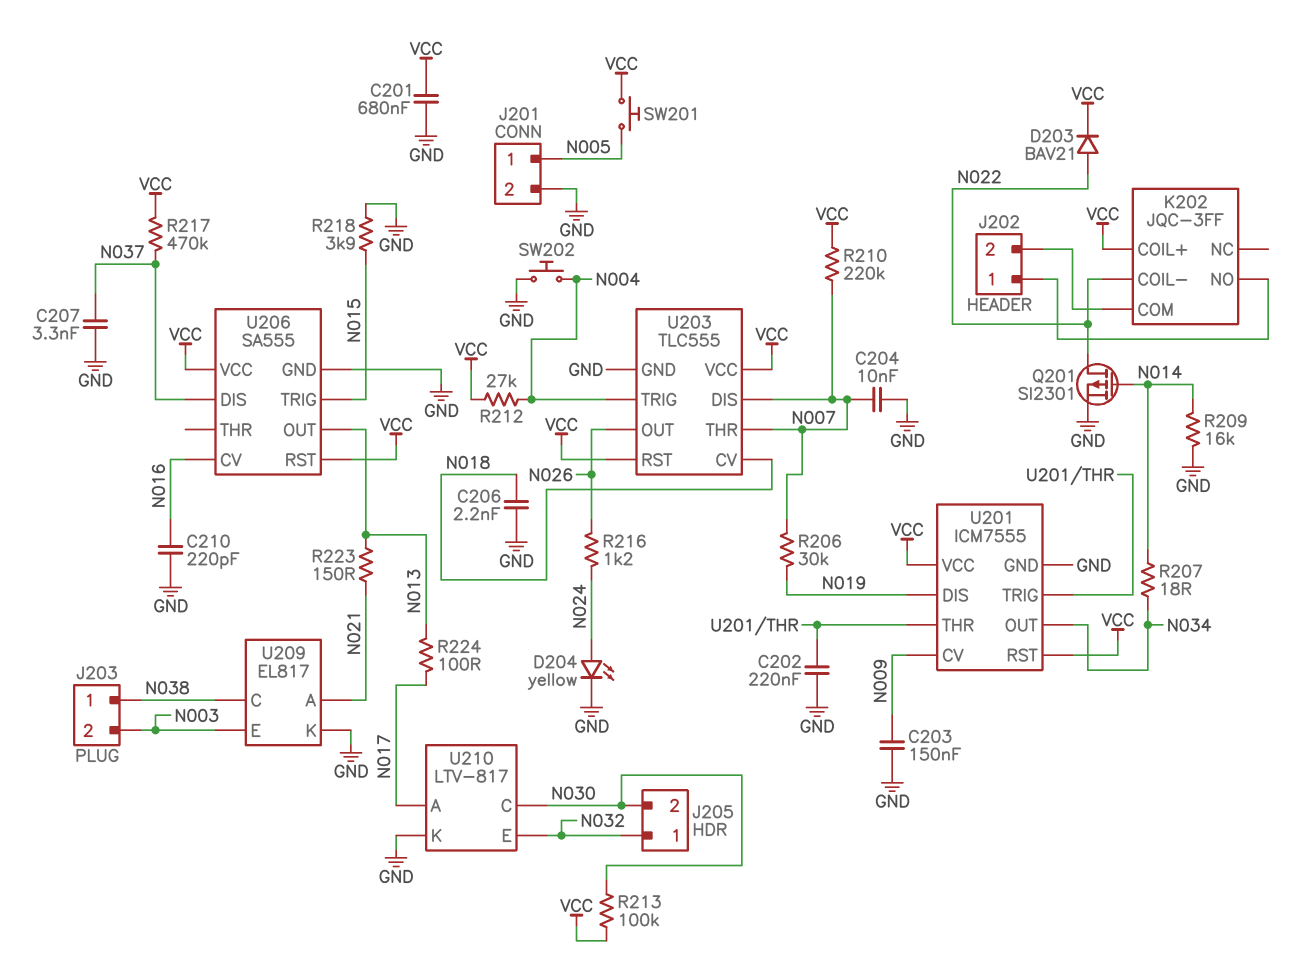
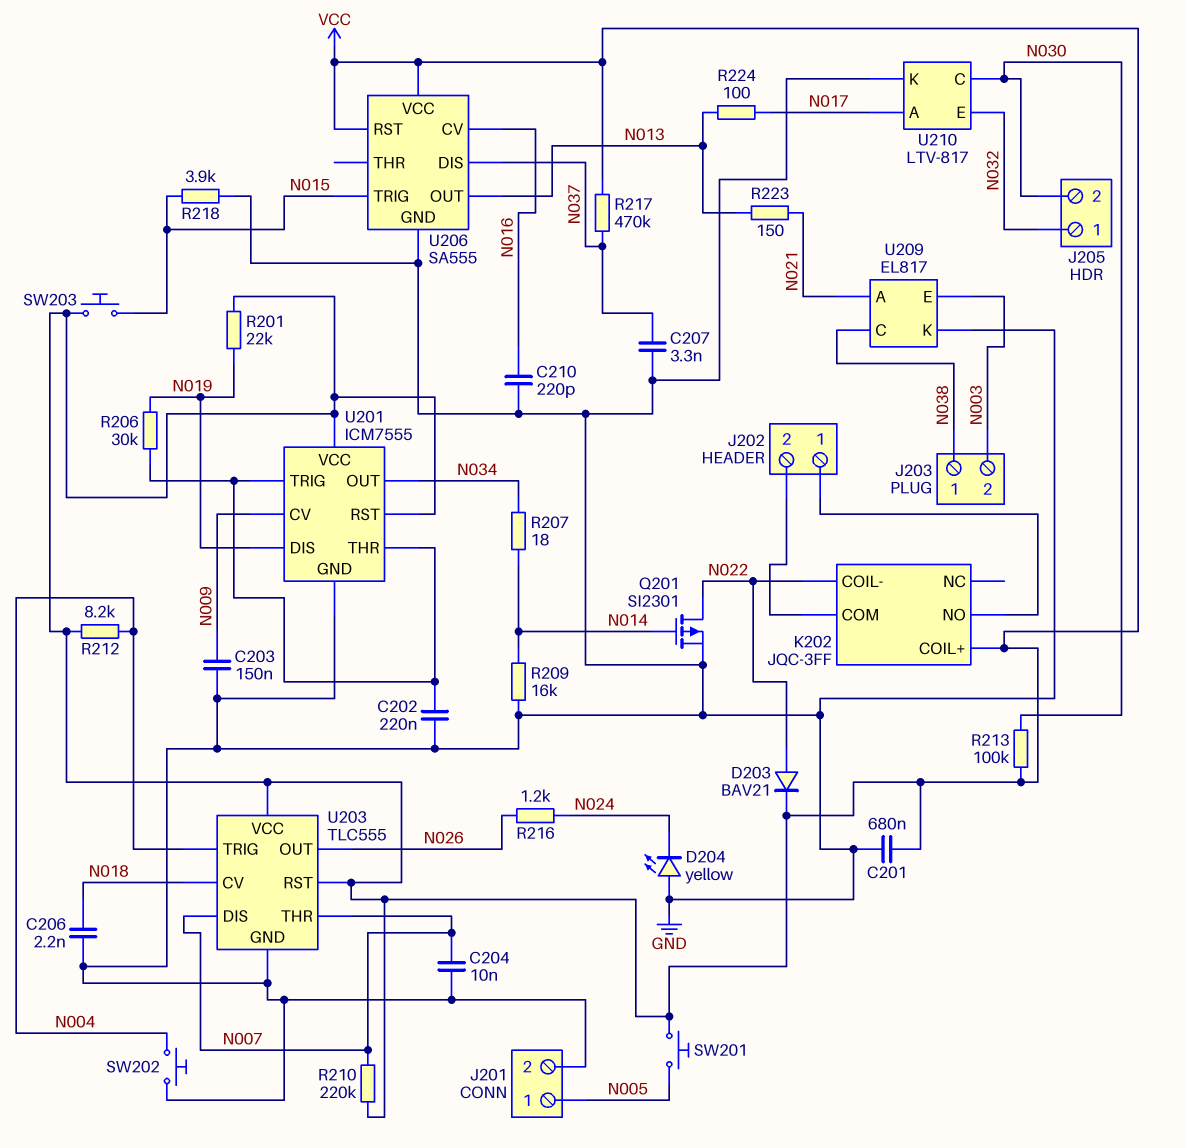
D204: LED yellow (A N024, K GND) -> LED yellow (A GND, K N024)
R201: none -> 22k (N019, VCC)
R206: 30k (N007, N019) -> 30k (N019, U201/THR)
R212: 27k (N004, VCC) -> 8.2k (N004, VCC)
SW203: none -> button (N015, VCC)

